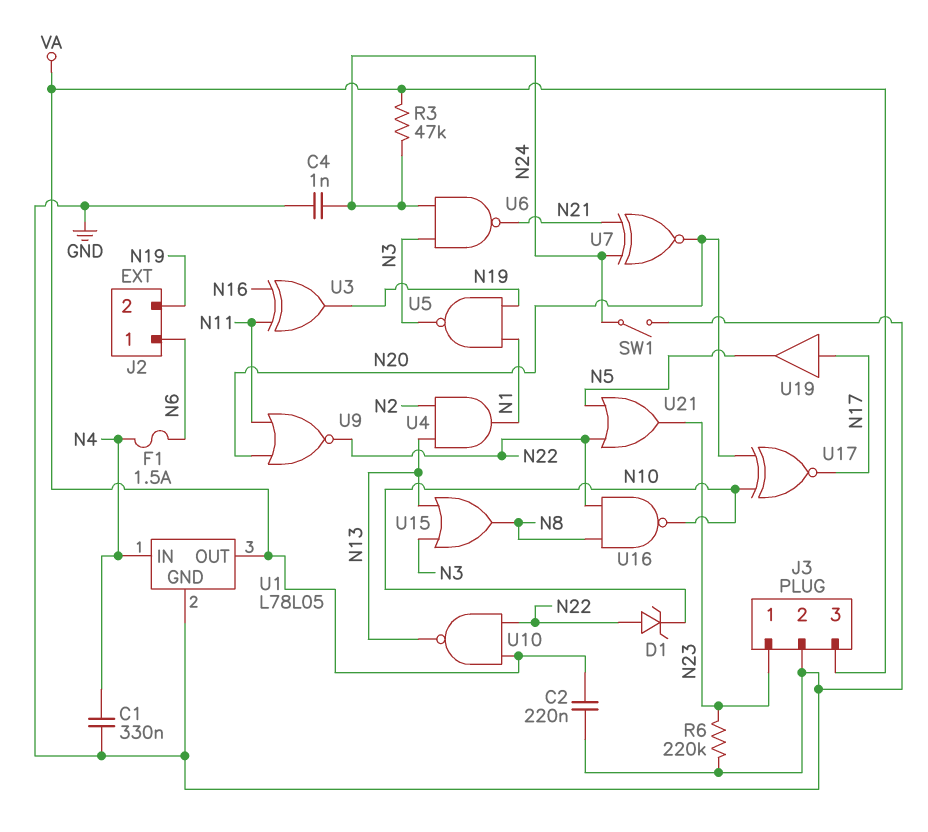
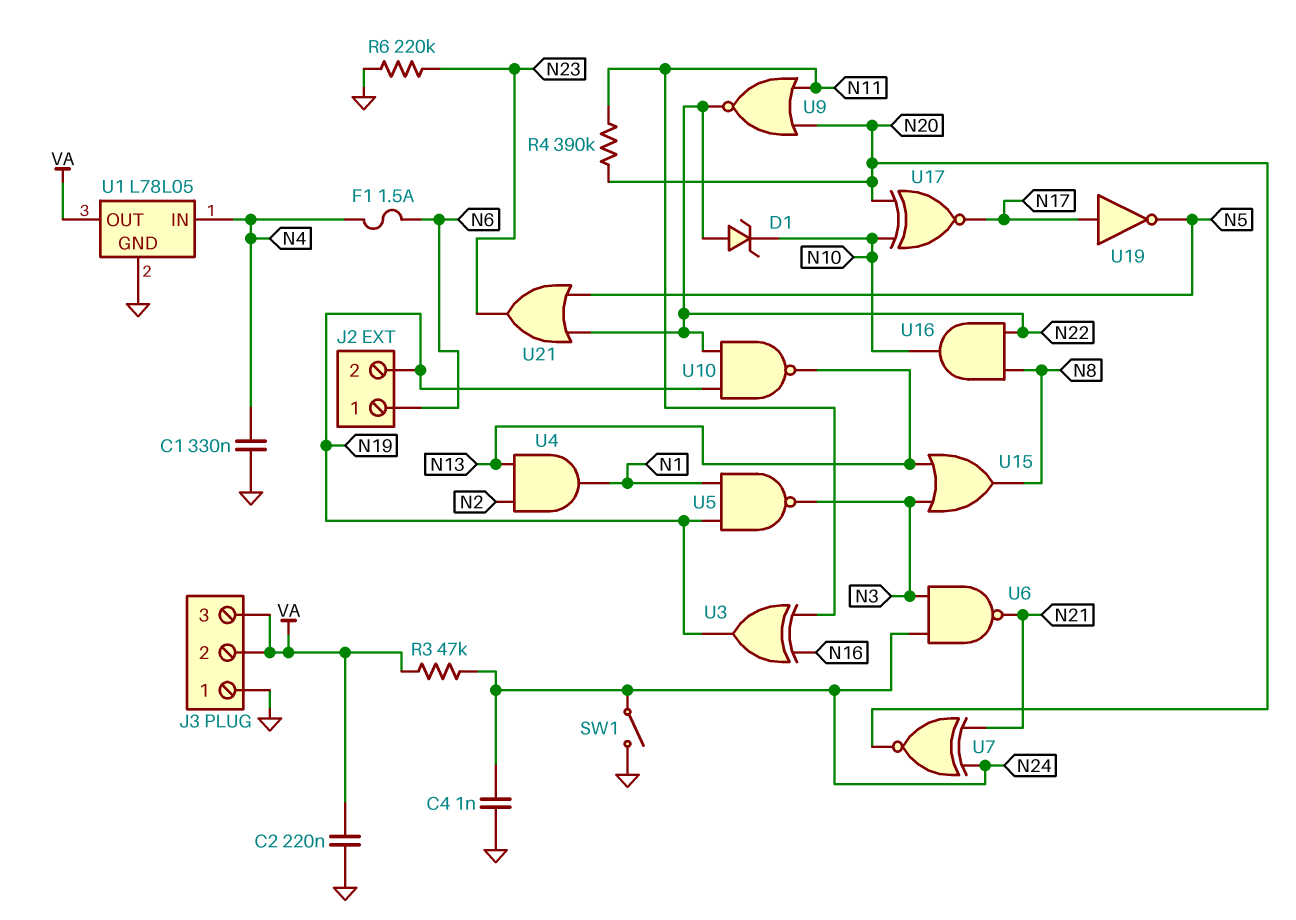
J3 pin 1: N23 -> GND
J3 pin 2: GND -> VA
R4: none -> 390k (N11, N20)
U10: NAND (in N22, in VA, out N13) -> NAND (in N19, in N22, out N13)
U16: NAND (in N8, in N22, out N10) -> AND (in N8, in N22, out N10)
U19: buffer (in N17, out N5) -> NOT (in N17, out N5)

